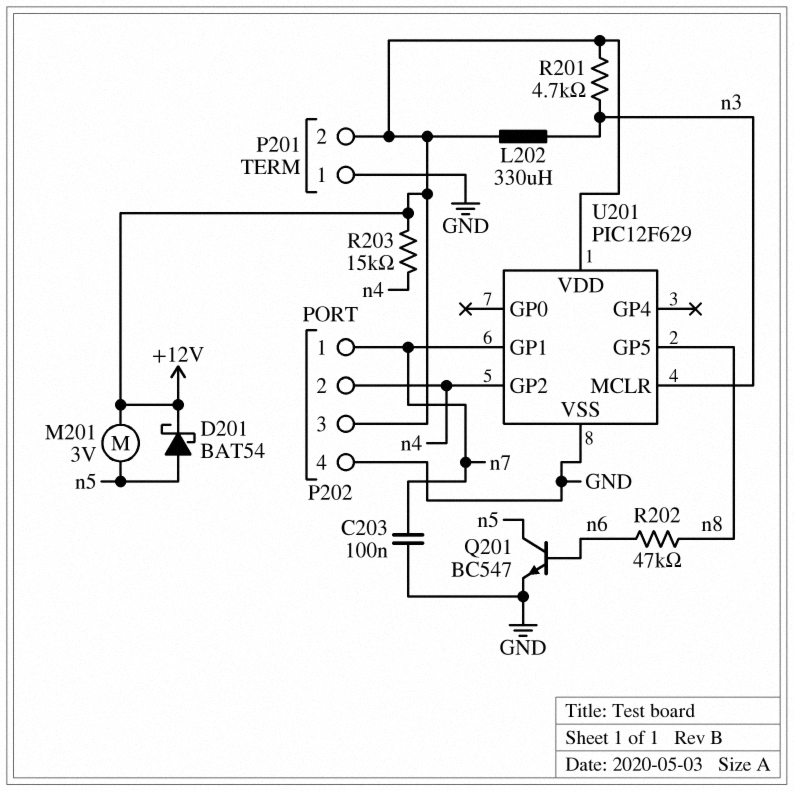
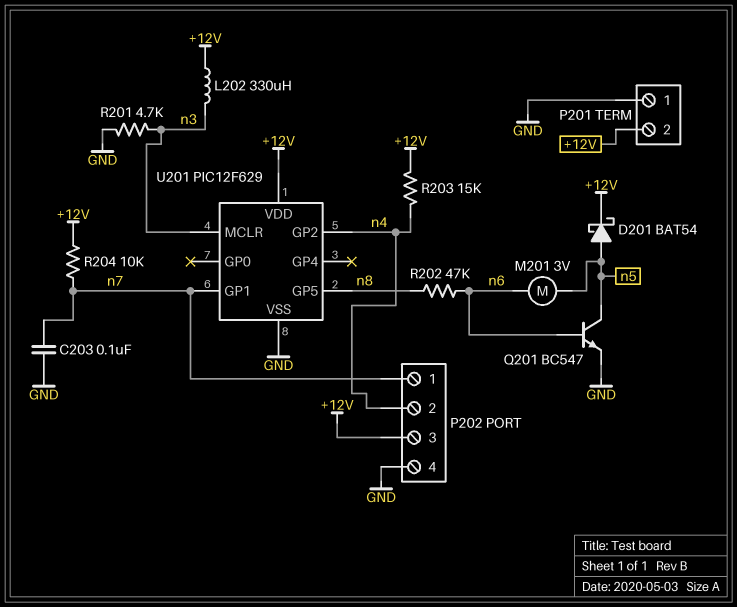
M201: motor 3V (+12V, n5) -> motor 3V (n5, n6)
R201: 4.7k (+12V, n3) -> 4.7k (GND, n3)
R204: none -> 10k (+12V, n7)

